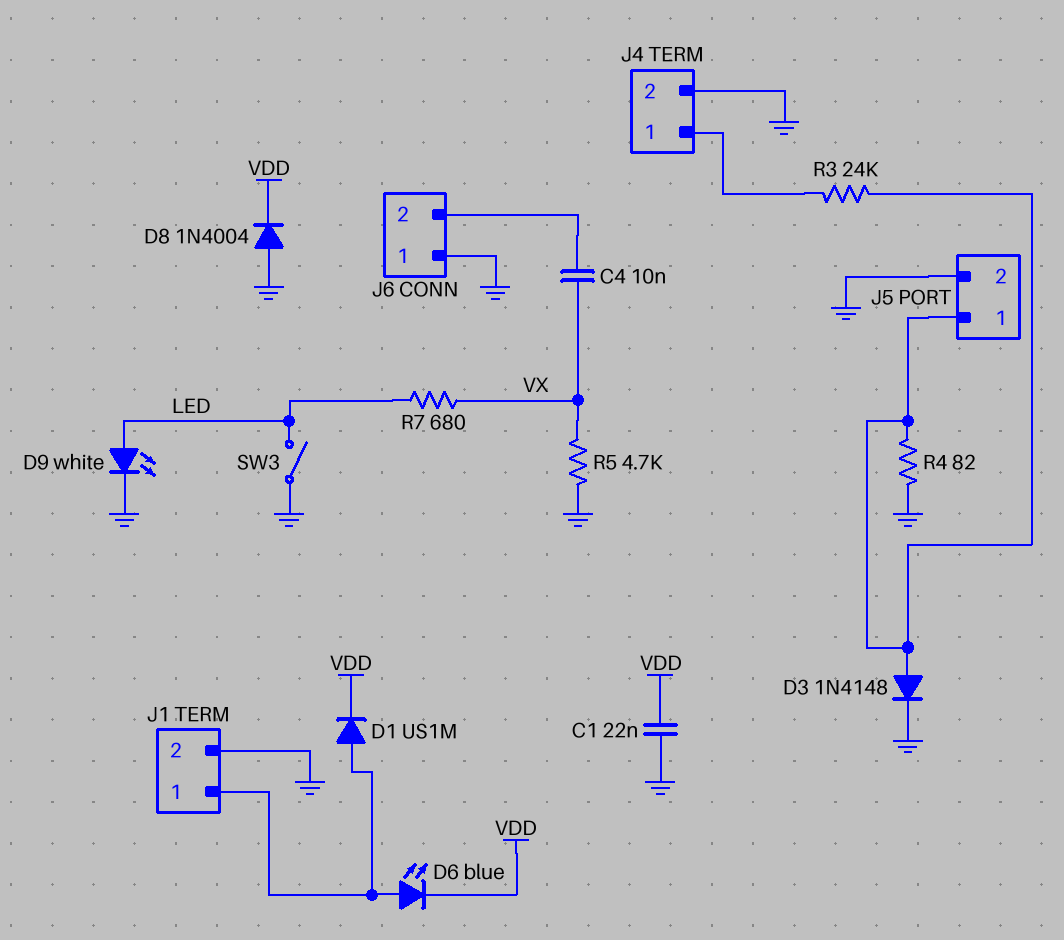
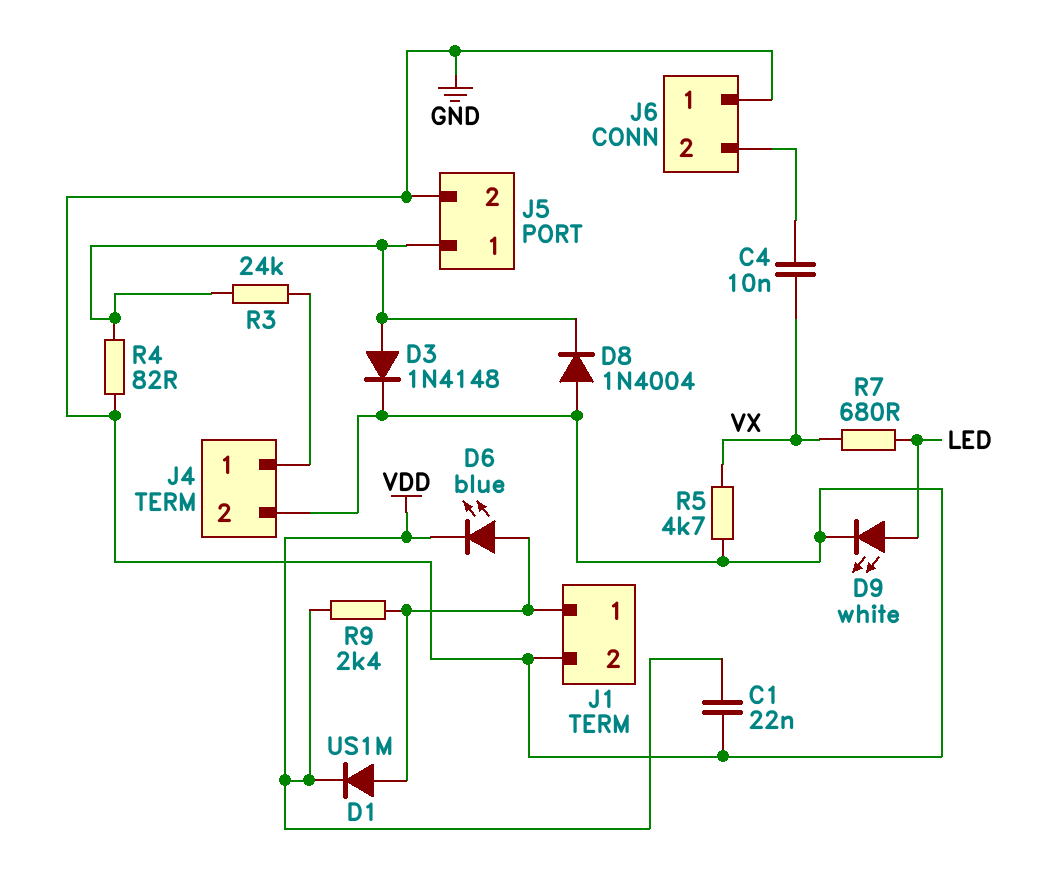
D8: diode 1N4004 (A GND, K VDD) -> diode 1N4004 (A GND, K J5/1)
R9: none -> 2.4k (J1/1, VDD)
SW3: switch (GND, LED) -> none

